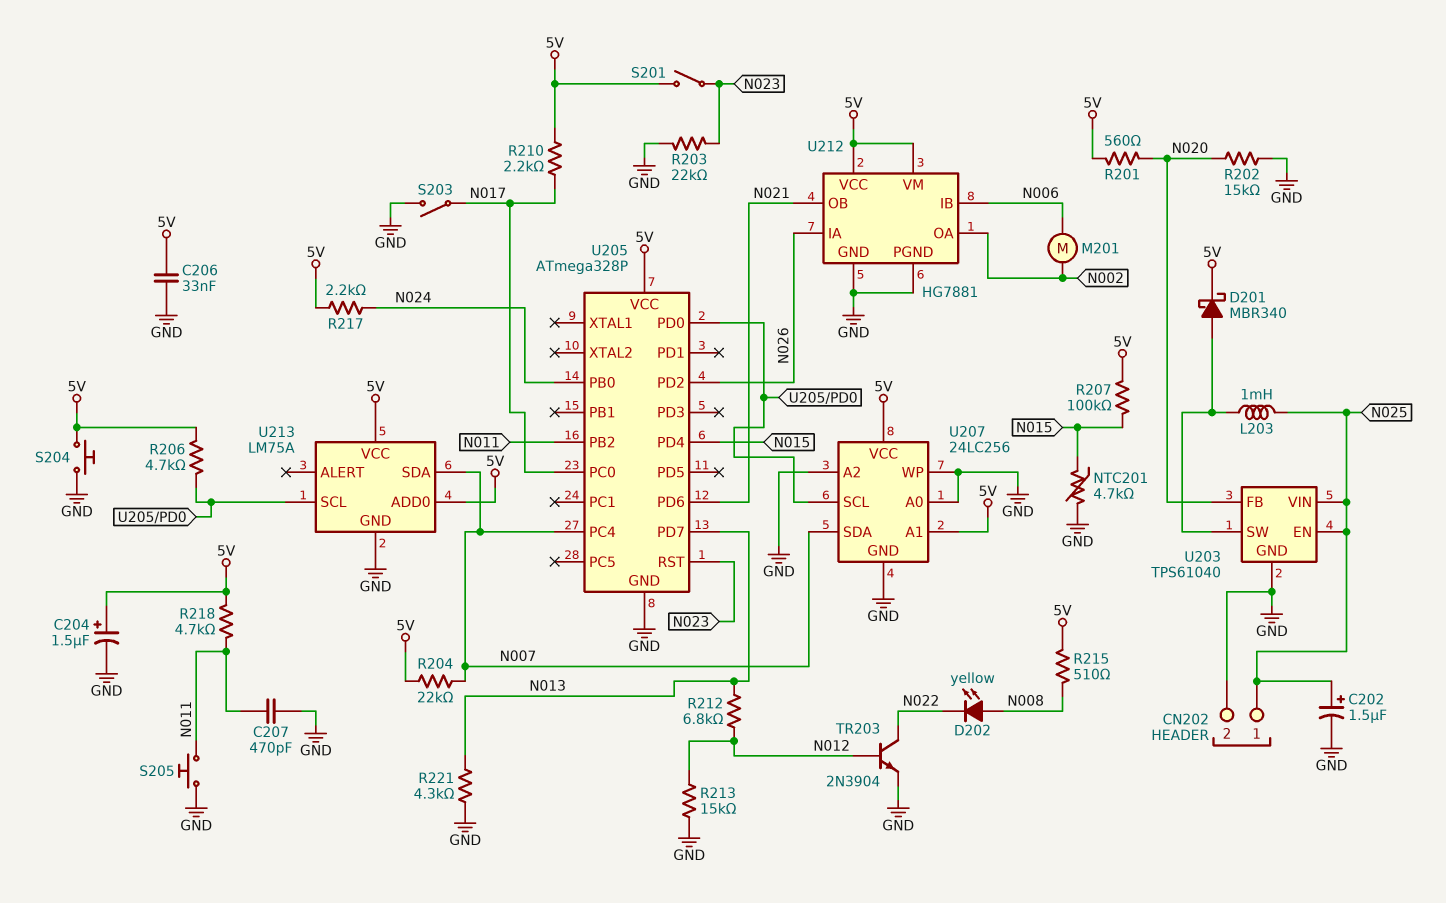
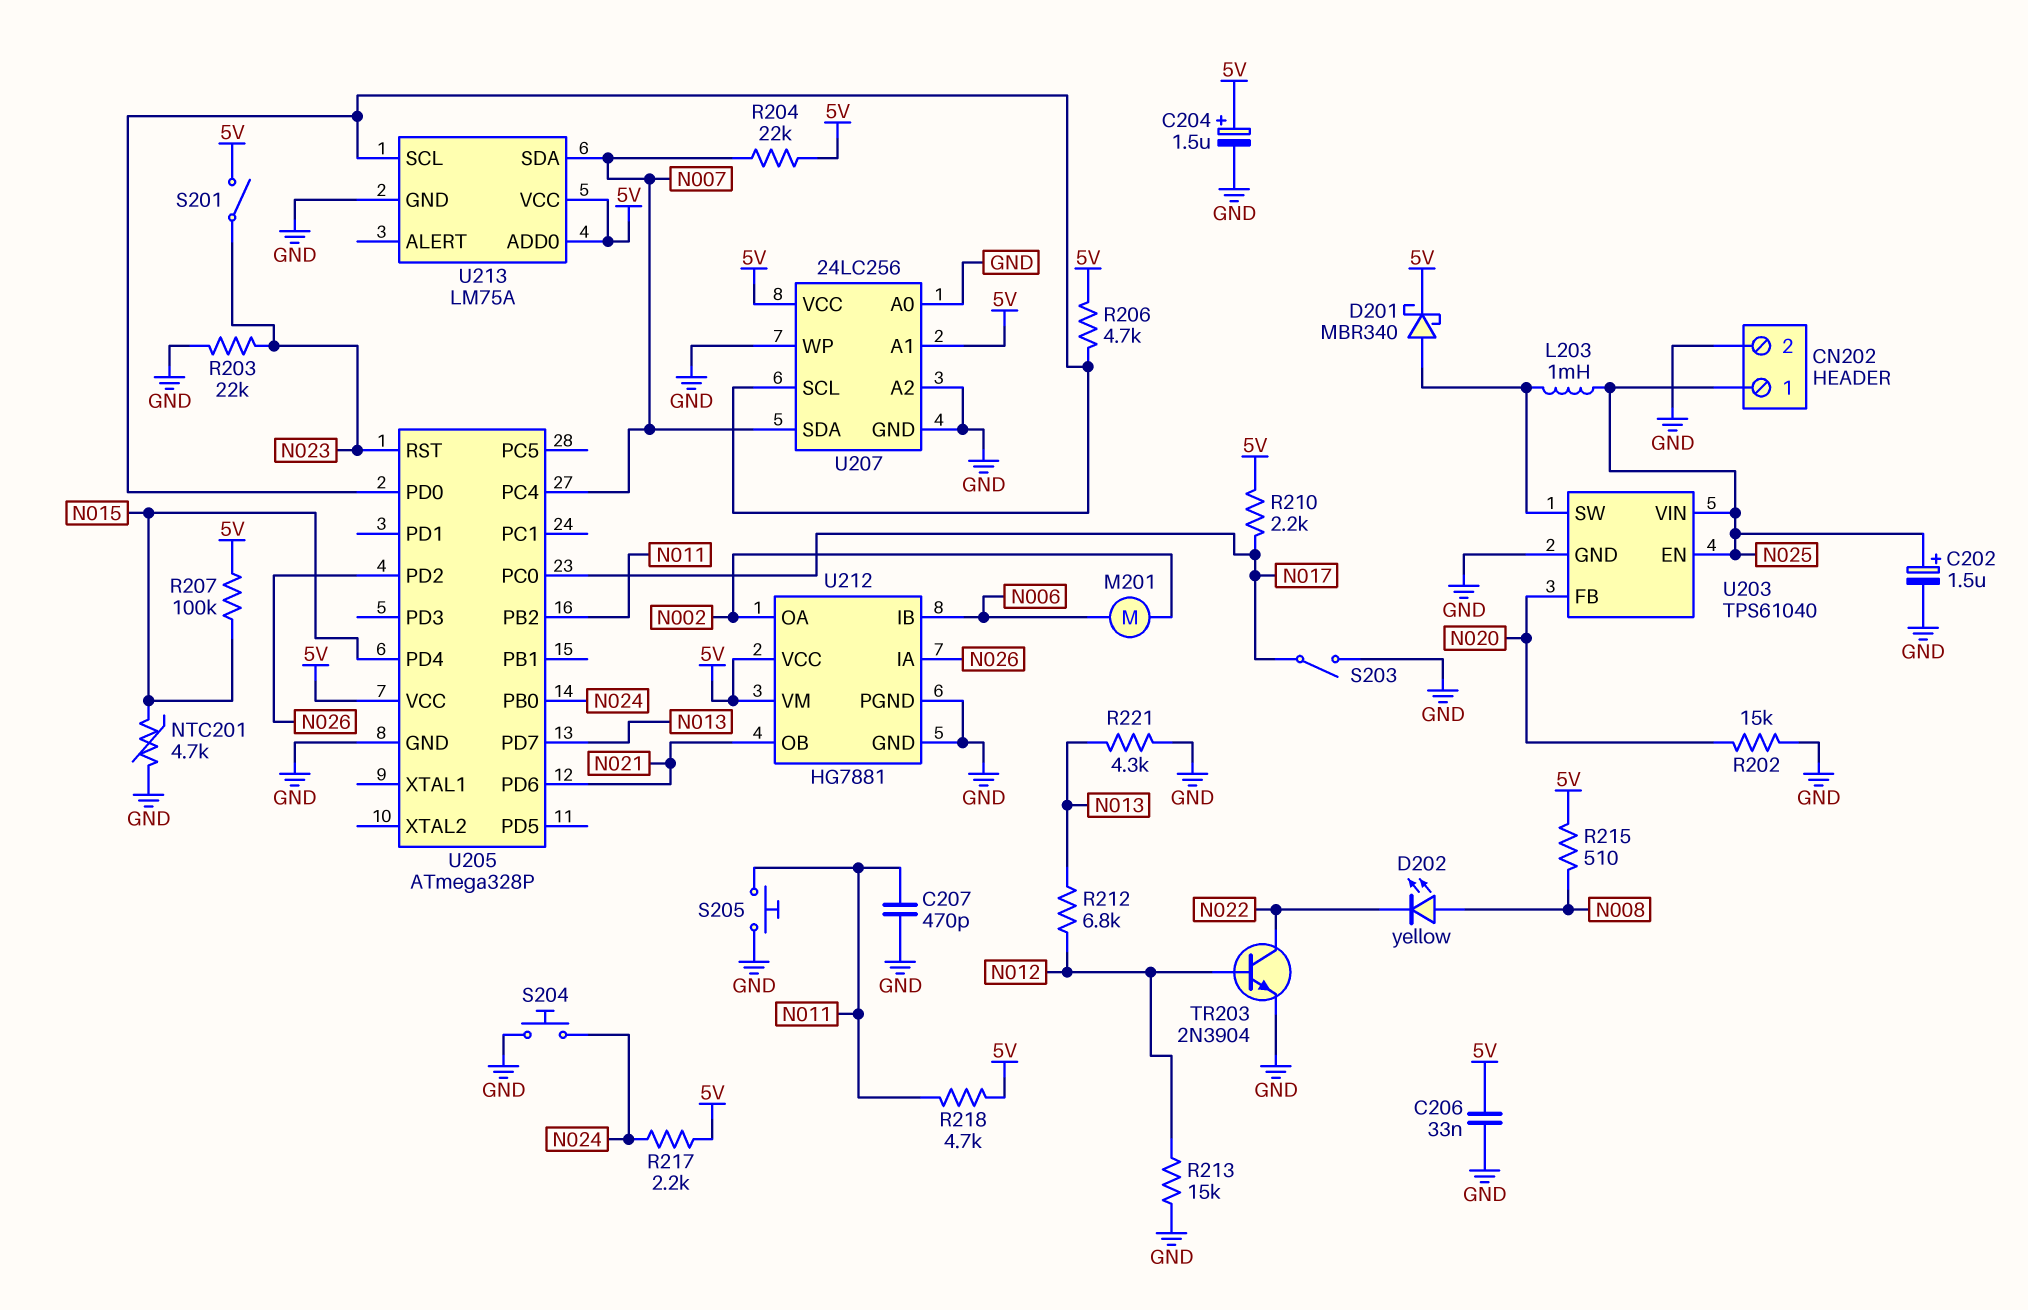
R201: 560 (5V, N020) -> none
S204: button (5V, GND) -> button (GND, N024)

